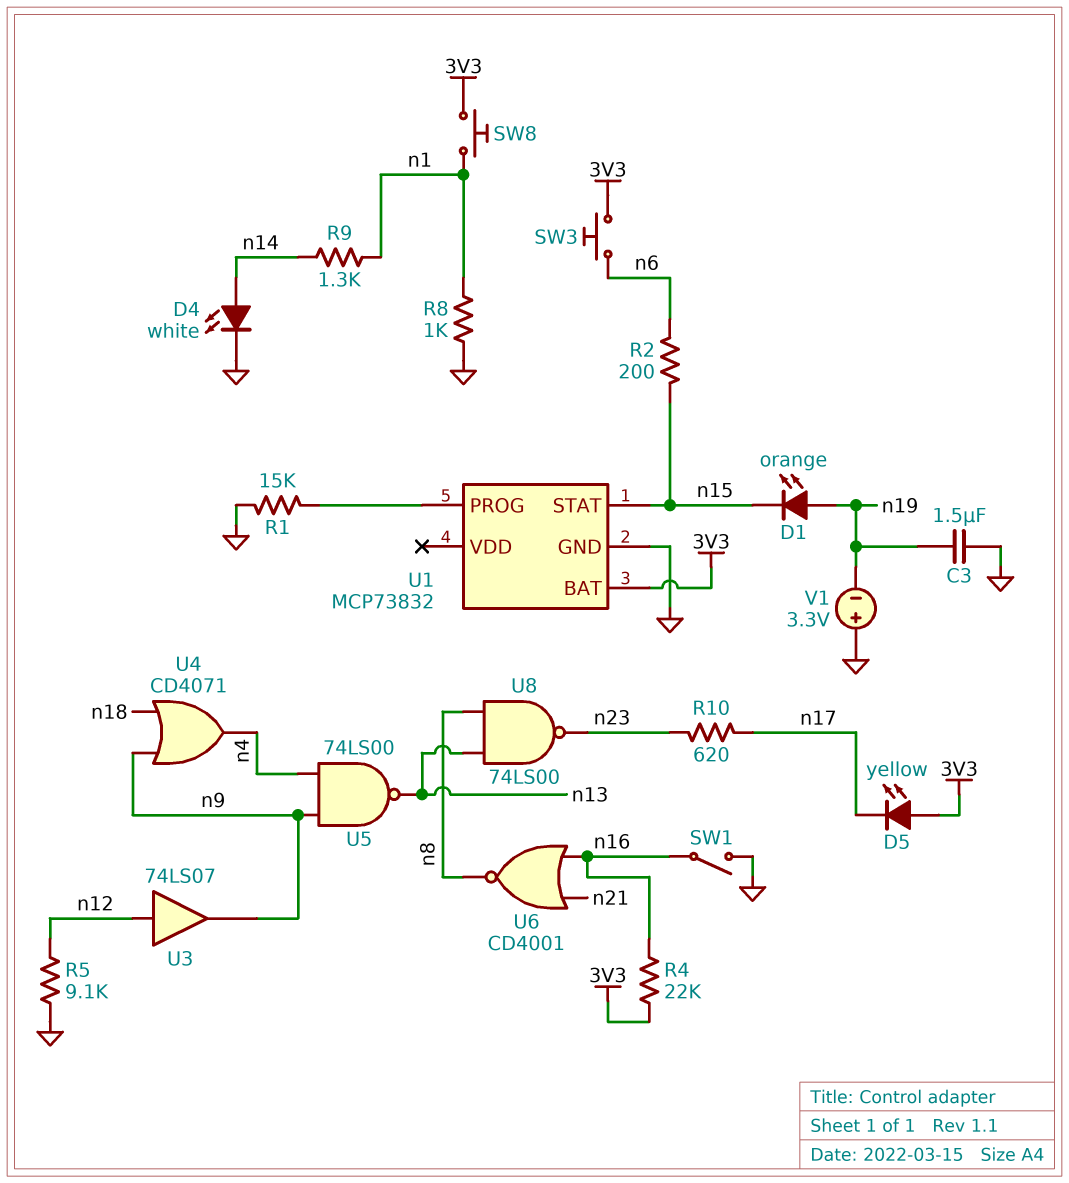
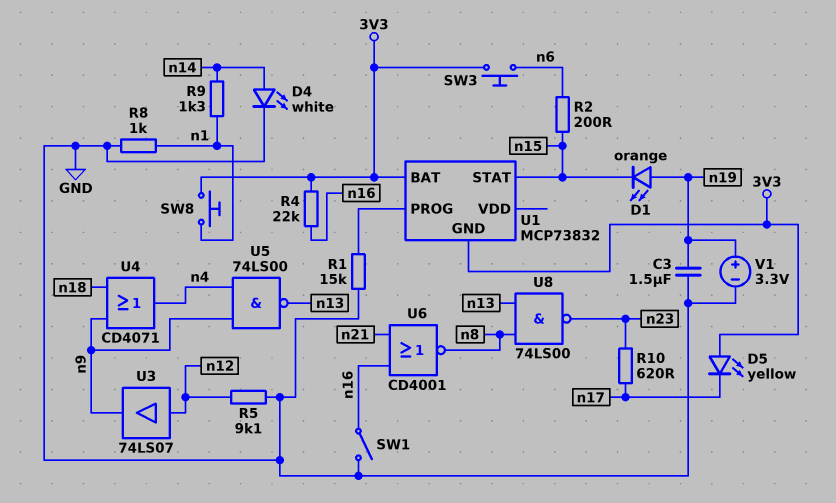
U1 pin GND: GND -> 3V3
V1: 3.3V (plus GND, minus n19) -> 3.3V (plus n19, minus GND)

